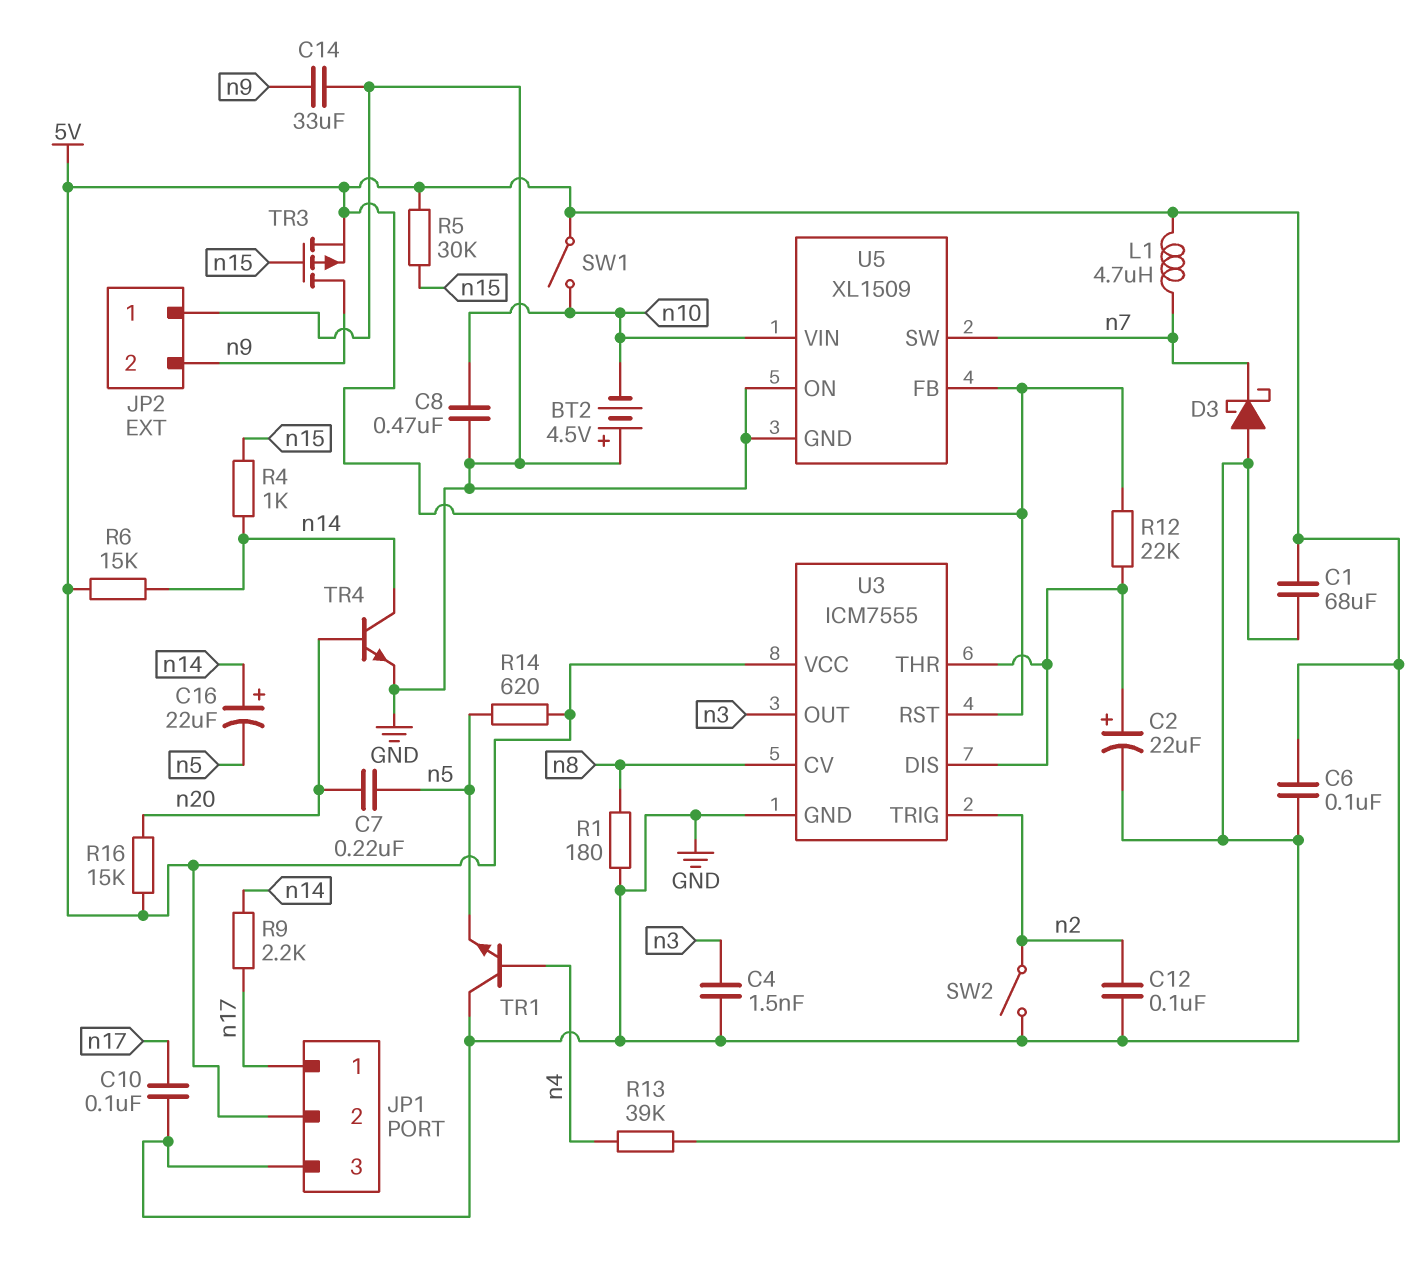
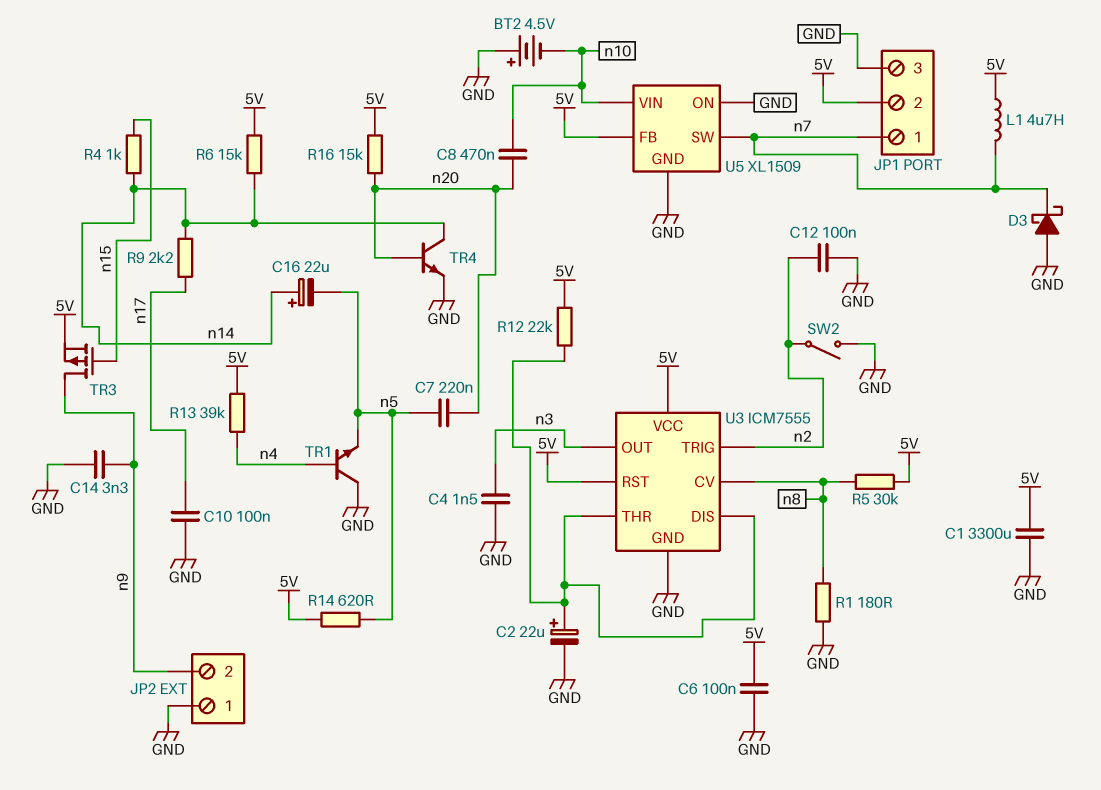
C1: 68uF (5V, GND) -> 3300uF (5V, GND)
C8: 470nF (GND, n10) -> 470nF (n10, n20)
C14: 33uF (GND, n9) -> 3.3nF (GND, n9)
JP1 pin 1: n17 -> n7
R5: 30k (5V, n15) -> 30k (5V, n8)
SW1: switch (5V, n10) -> none

